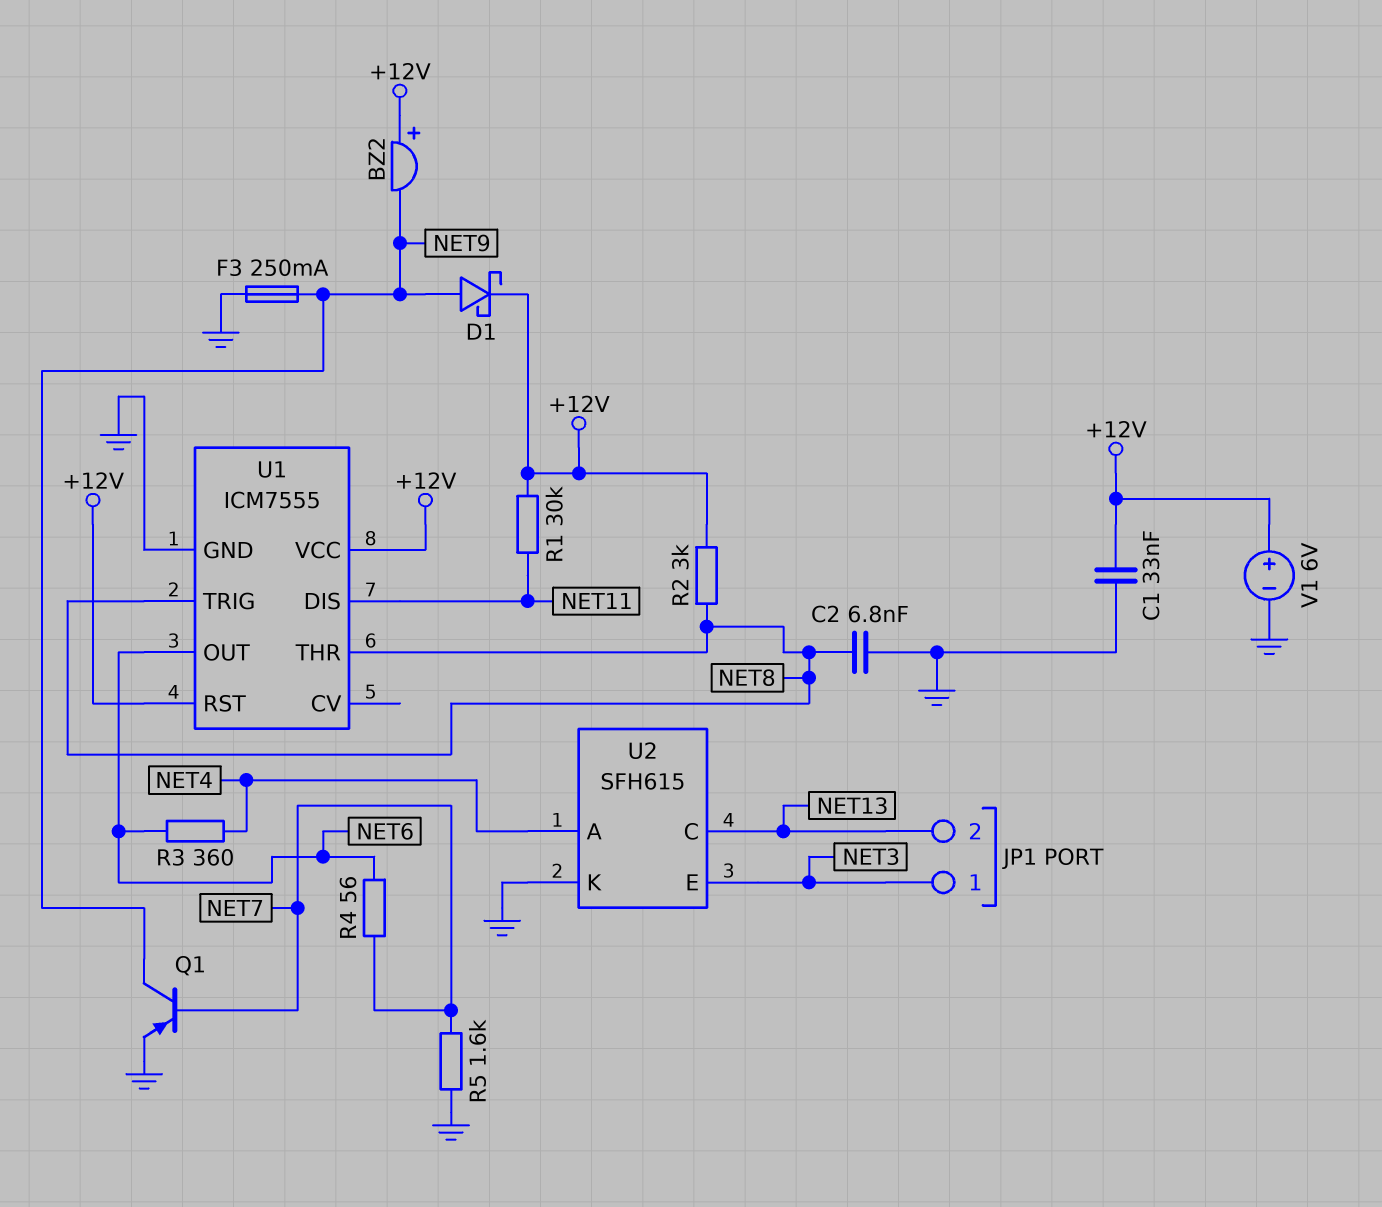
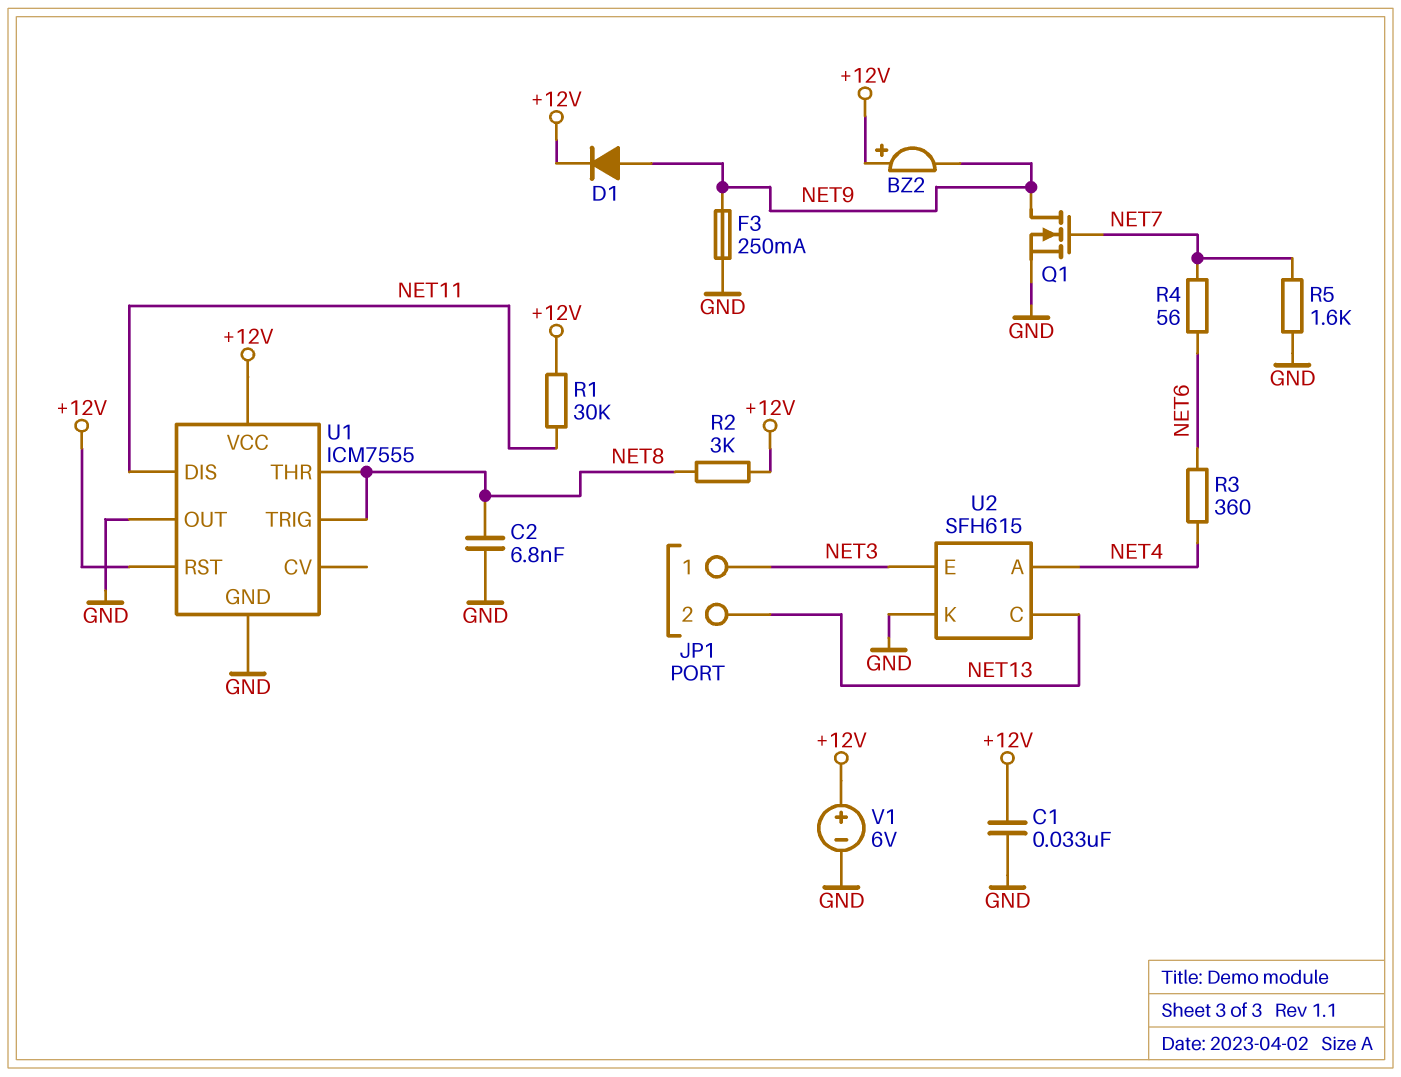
D1: schottky (A NET9, K +12V) -> diode (A NET9, K +12V)
Q1: PNP (B NET7, C NET9, E GND) -> NMOS (G NET7, D NET9, S GND)
U1 pin OUT: NET6 -> GND

